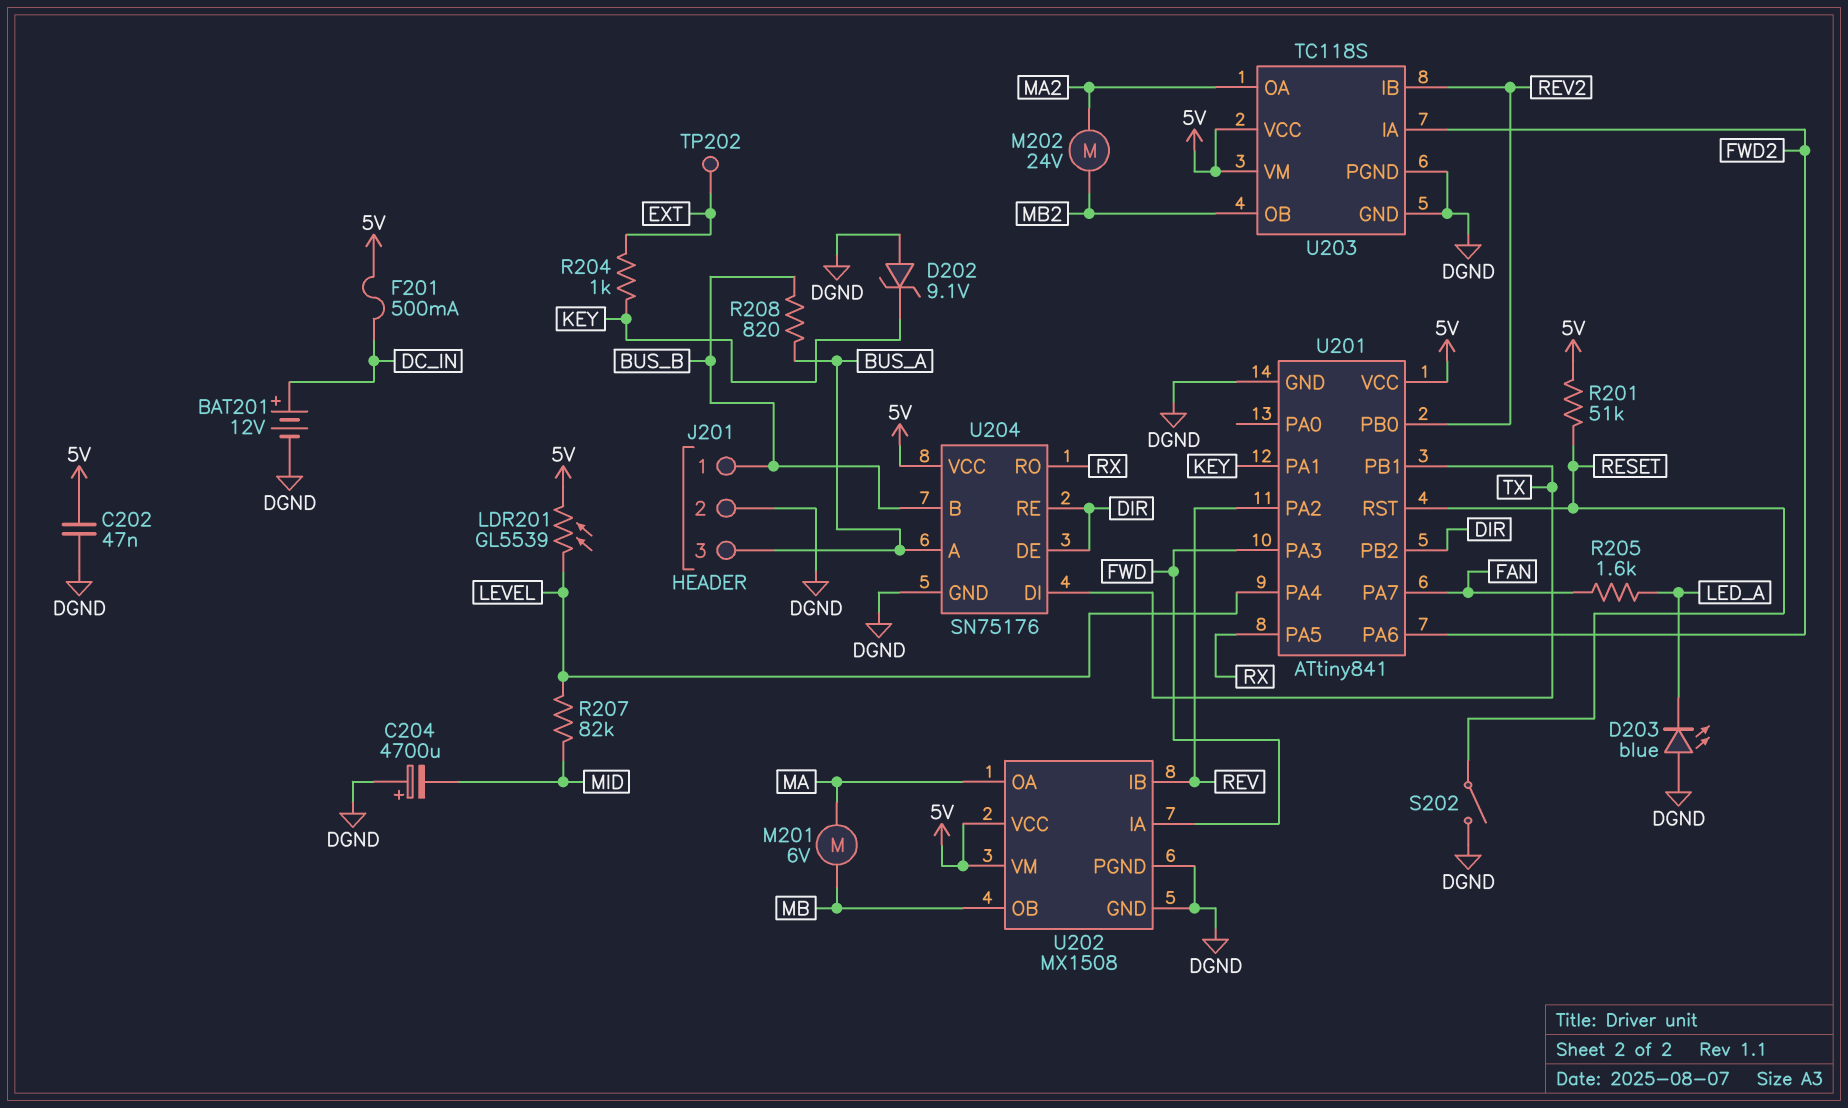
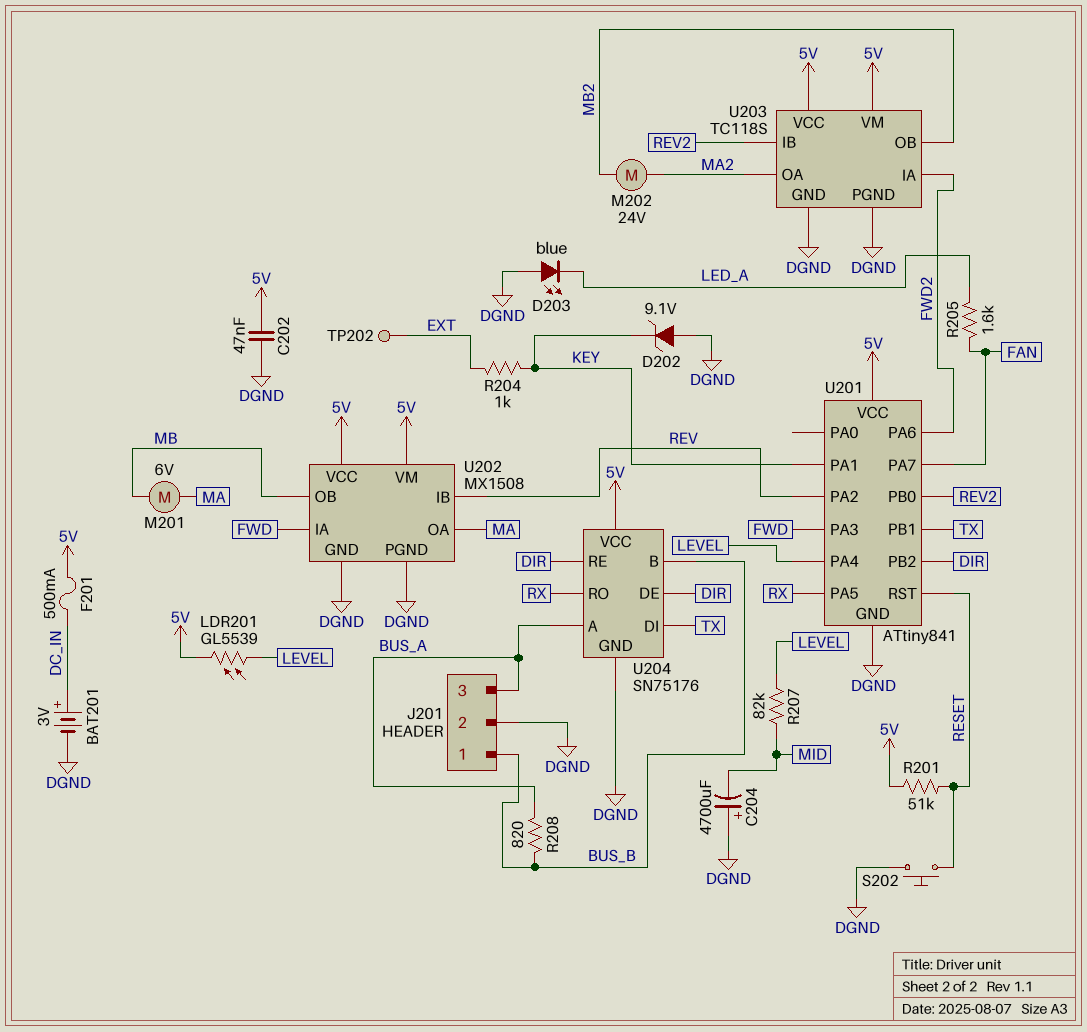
BAT201: 12V (plus DC_IN, minus DGND) -> 3V (plus DC_IN, minus DGND)
S202: switch (DGND, RESET) -> button (DGND, RESET)

